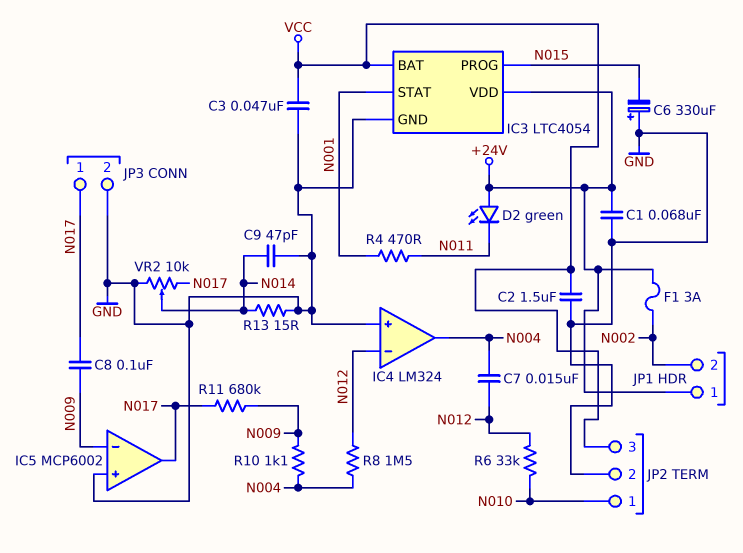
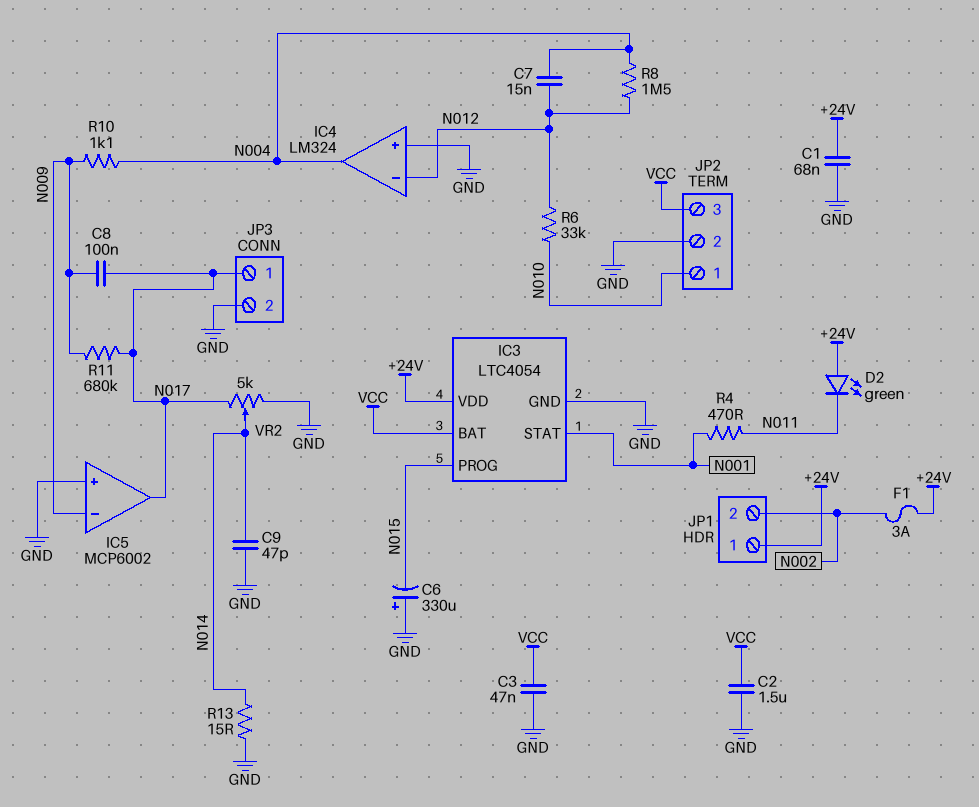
VR2: 10k (GND, N017, wiper N014) -> 5k (GND, N017, wiper N014)

